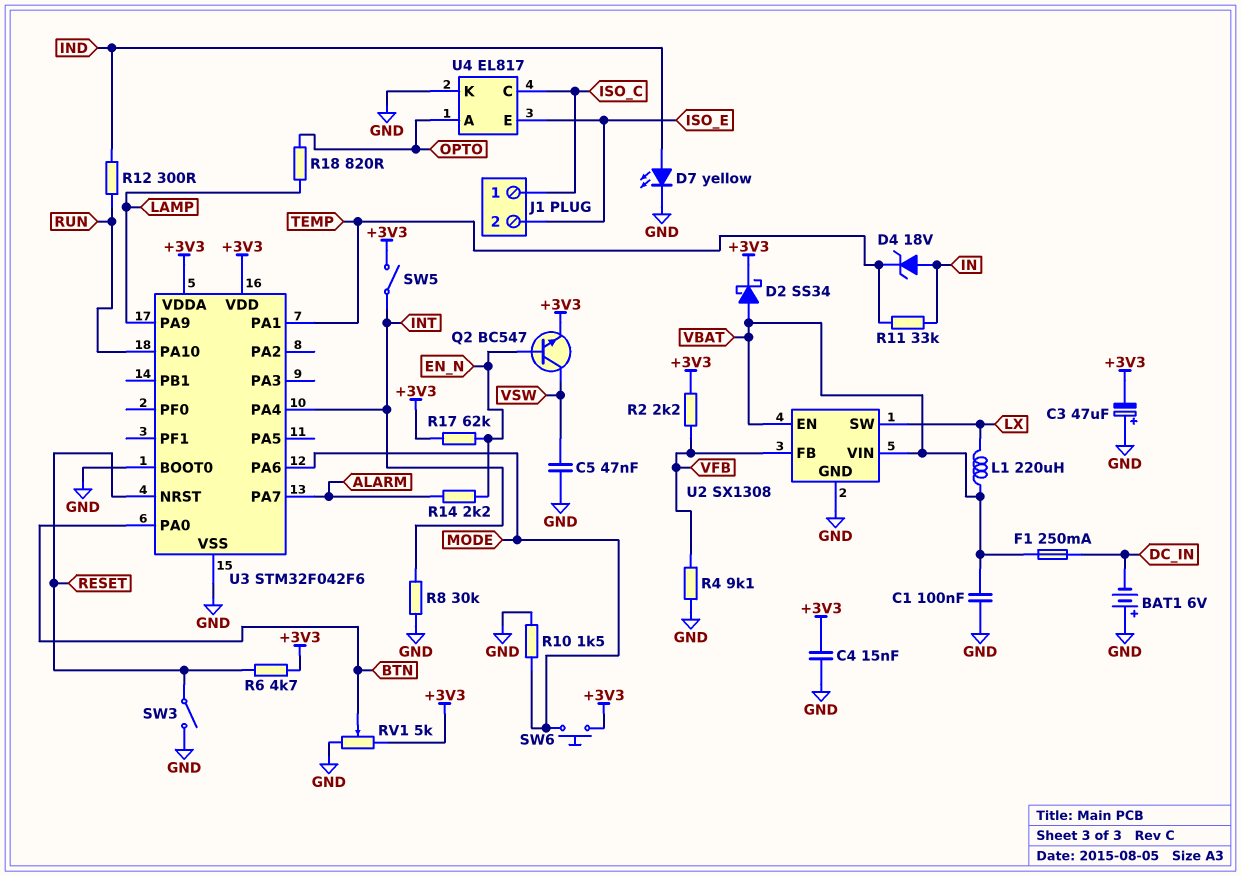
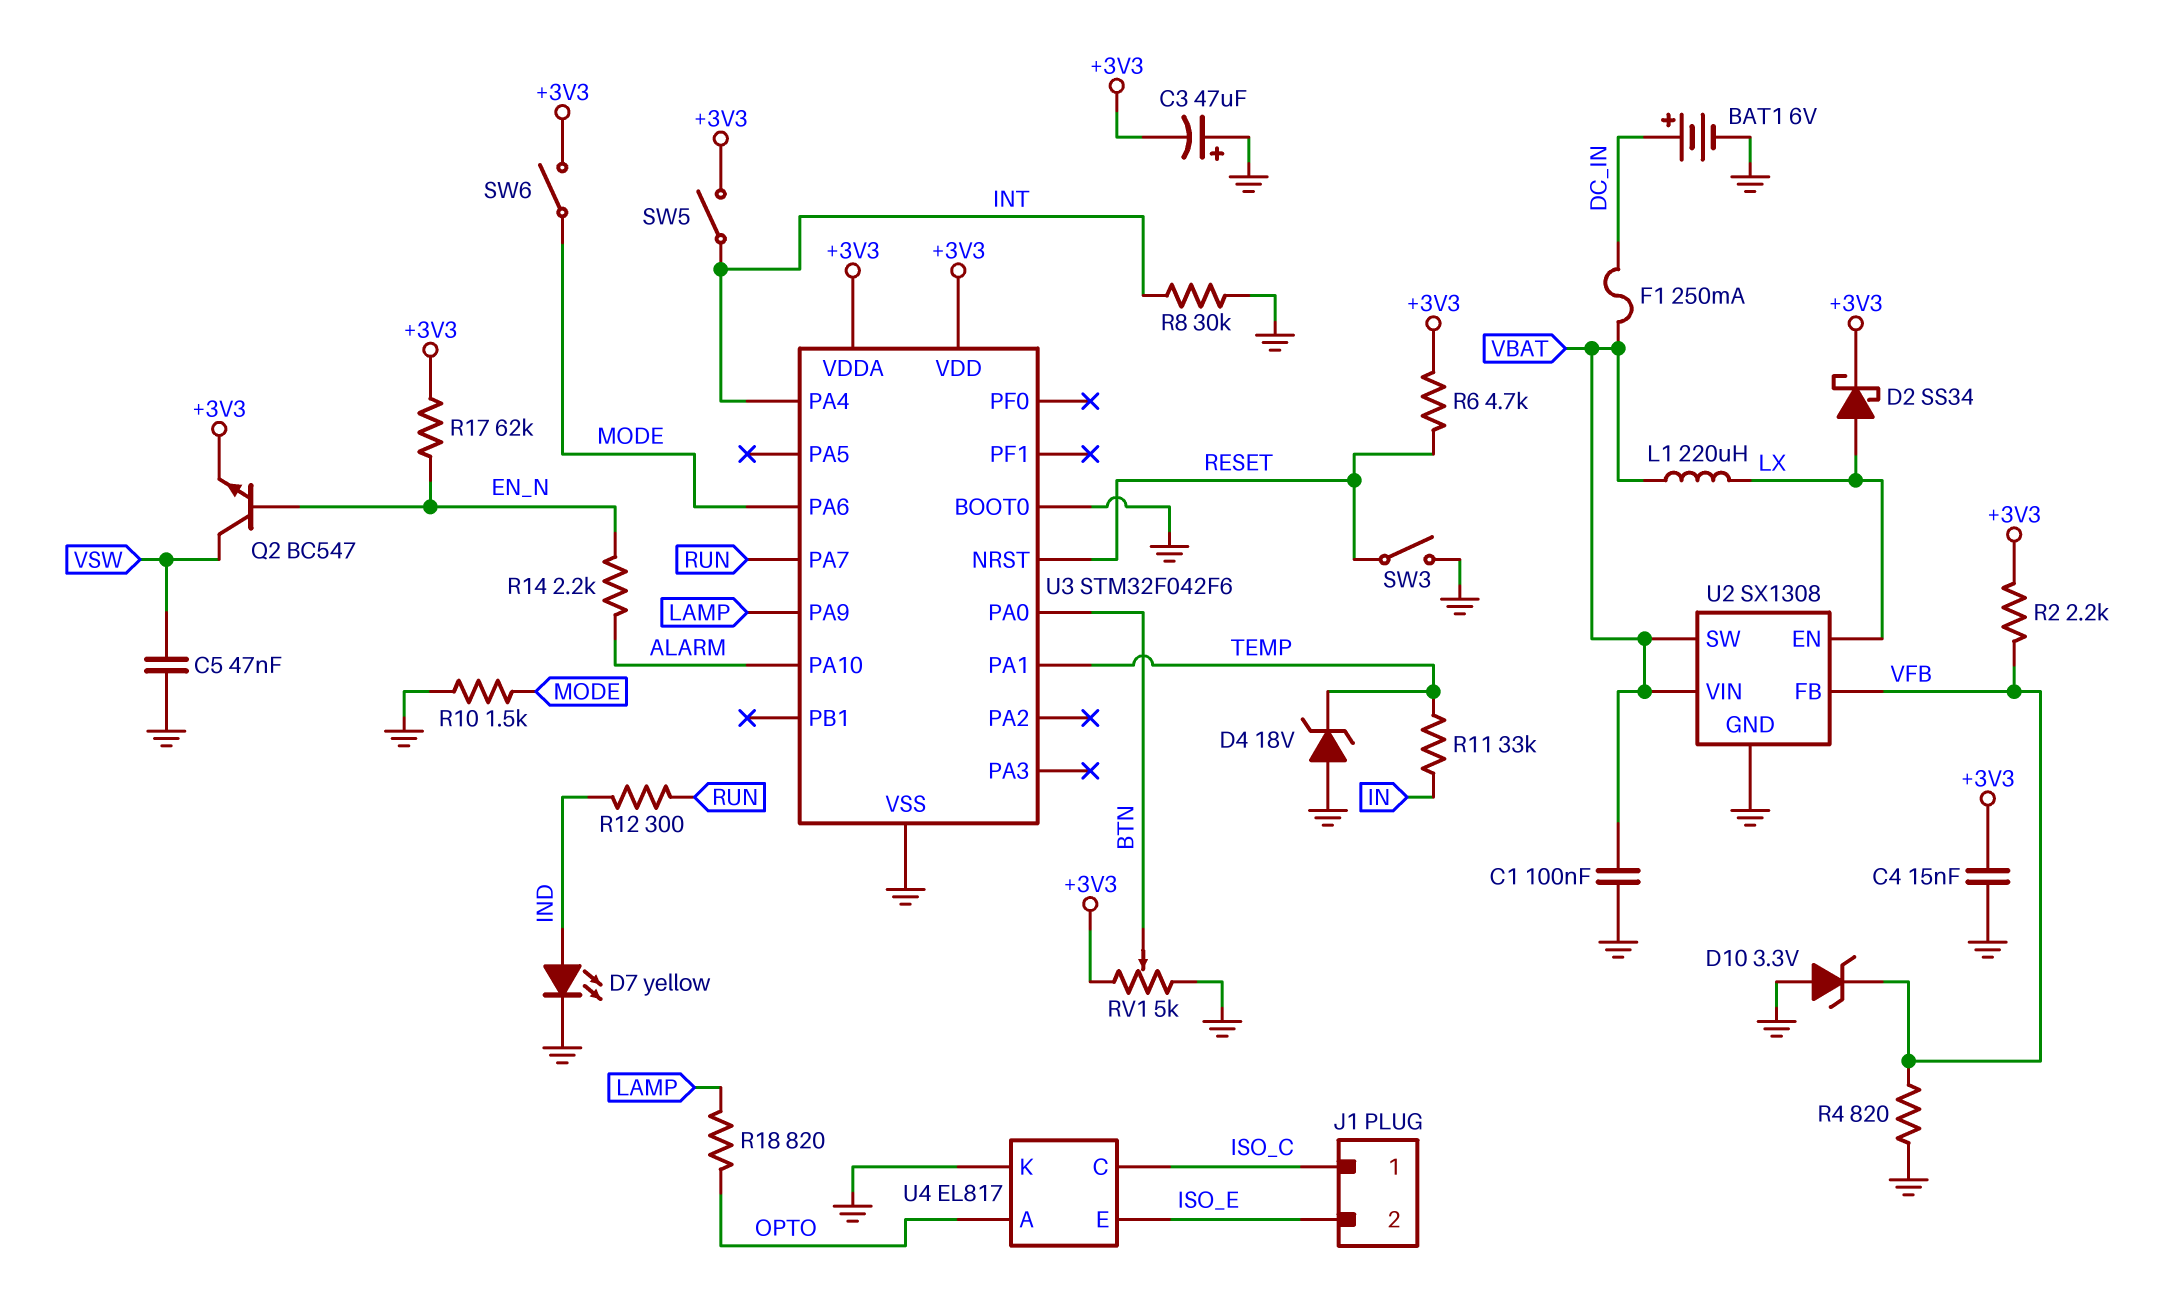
BAT1: 6V (plus GND, minus DC_IN) -> 6V (plus DC_IN, minus GND)
D2: schottky SS34 (A VBAT, K +3V3) -> schottky SS34 (A LX, K +3V3)
D4: zener 18V (A IN, K TEMP) -> zener 18V (A GND, K TEMP)
D10: none -> zener 3.3V (A GND, K VFB)
R4: 9.1k (GND, VFB) -> 820 (GND, VFB)
SW6: button (+3V3, MODE) -> switch (+3V3, MODE)
U2 pin EN: VBAT -> LX
U2 pin SW: LX -> VBAT
U3 pin PA7: ALARM -> RUN
U3 pin PA10: RUN -> ALARM

